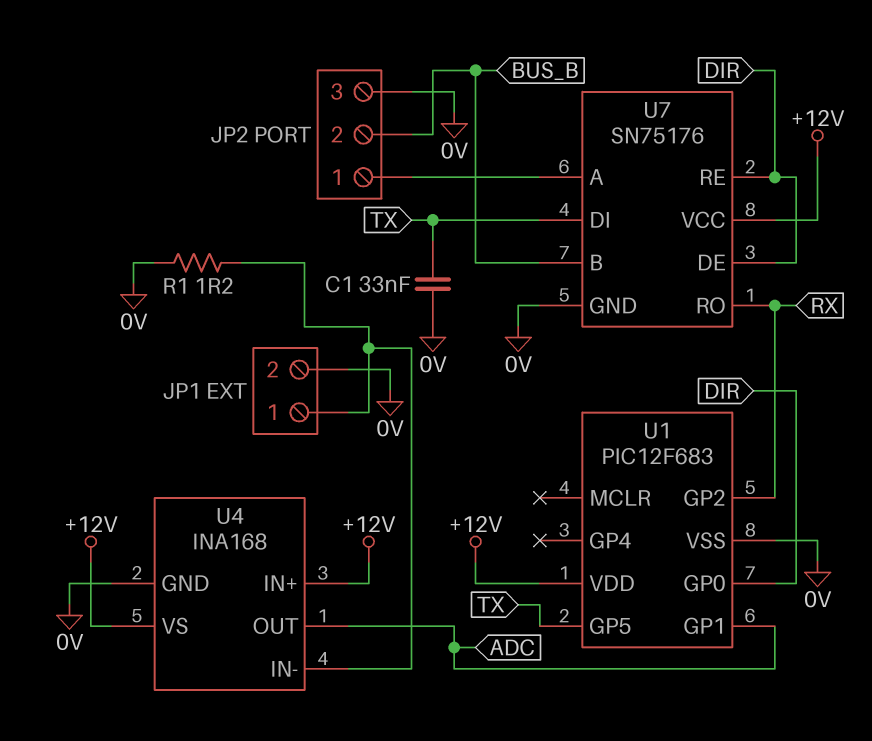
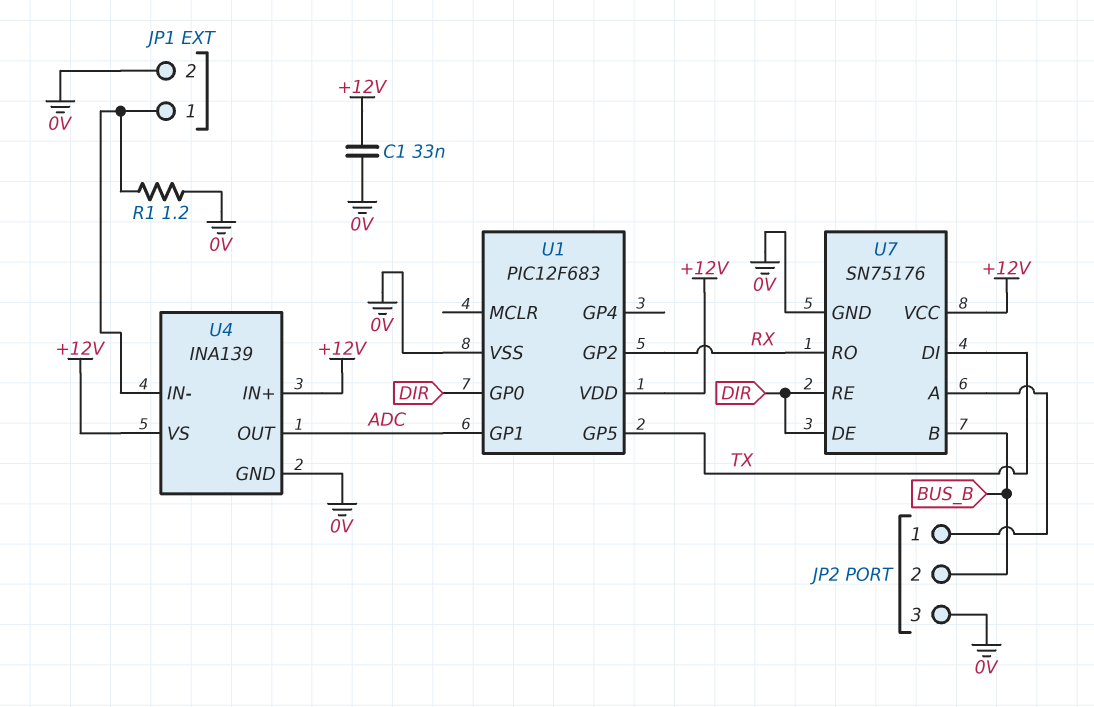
C1: 33nF (0V, TX) -> 33nF (+12V, 0V)
U4: INA168 -> INA139

